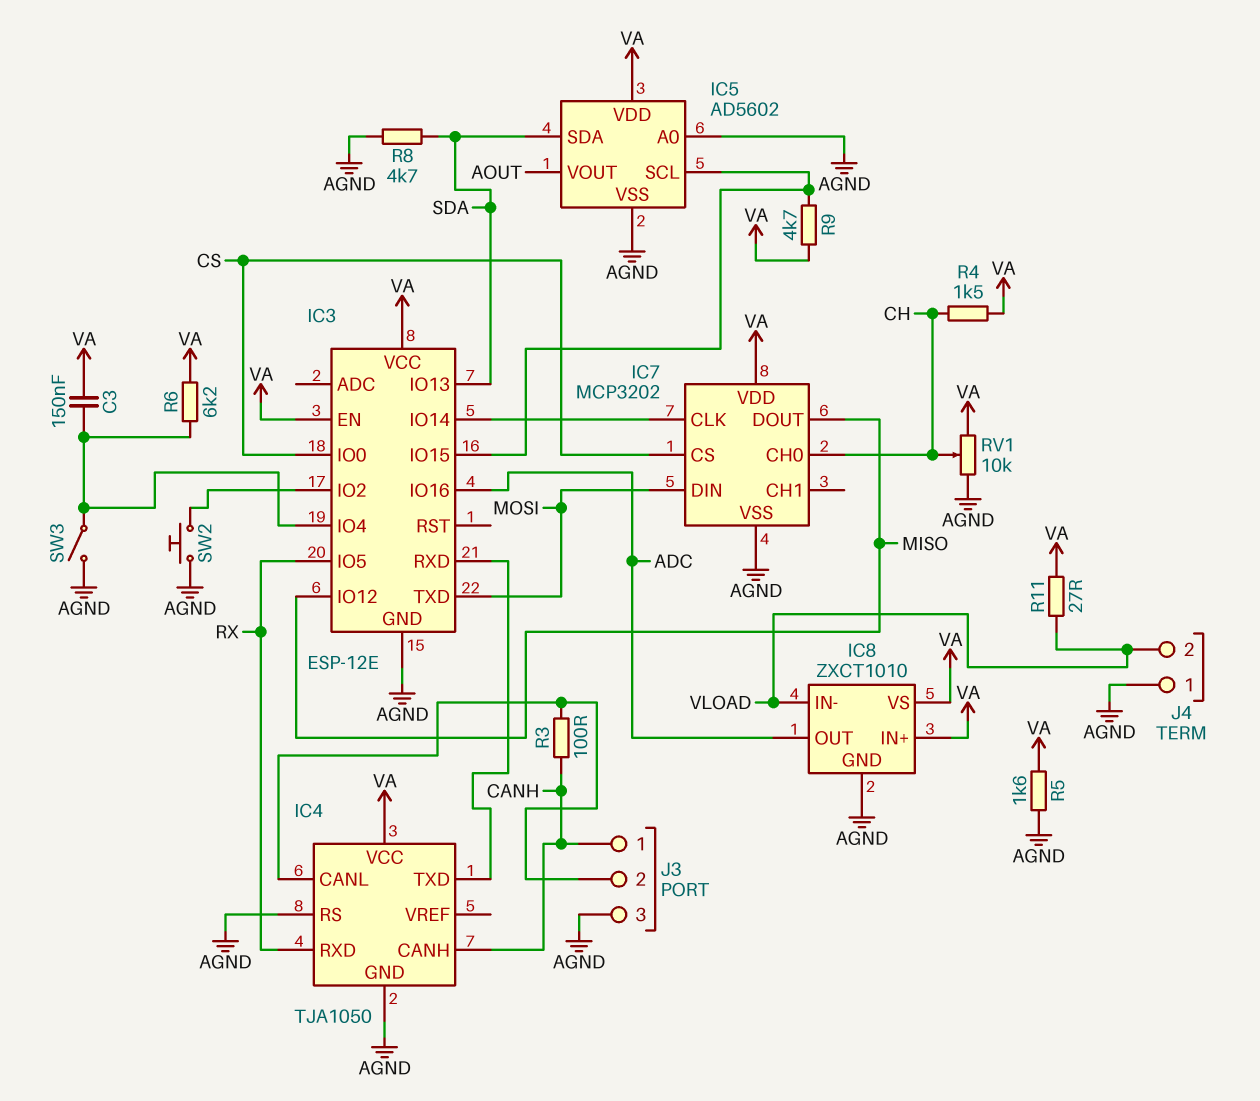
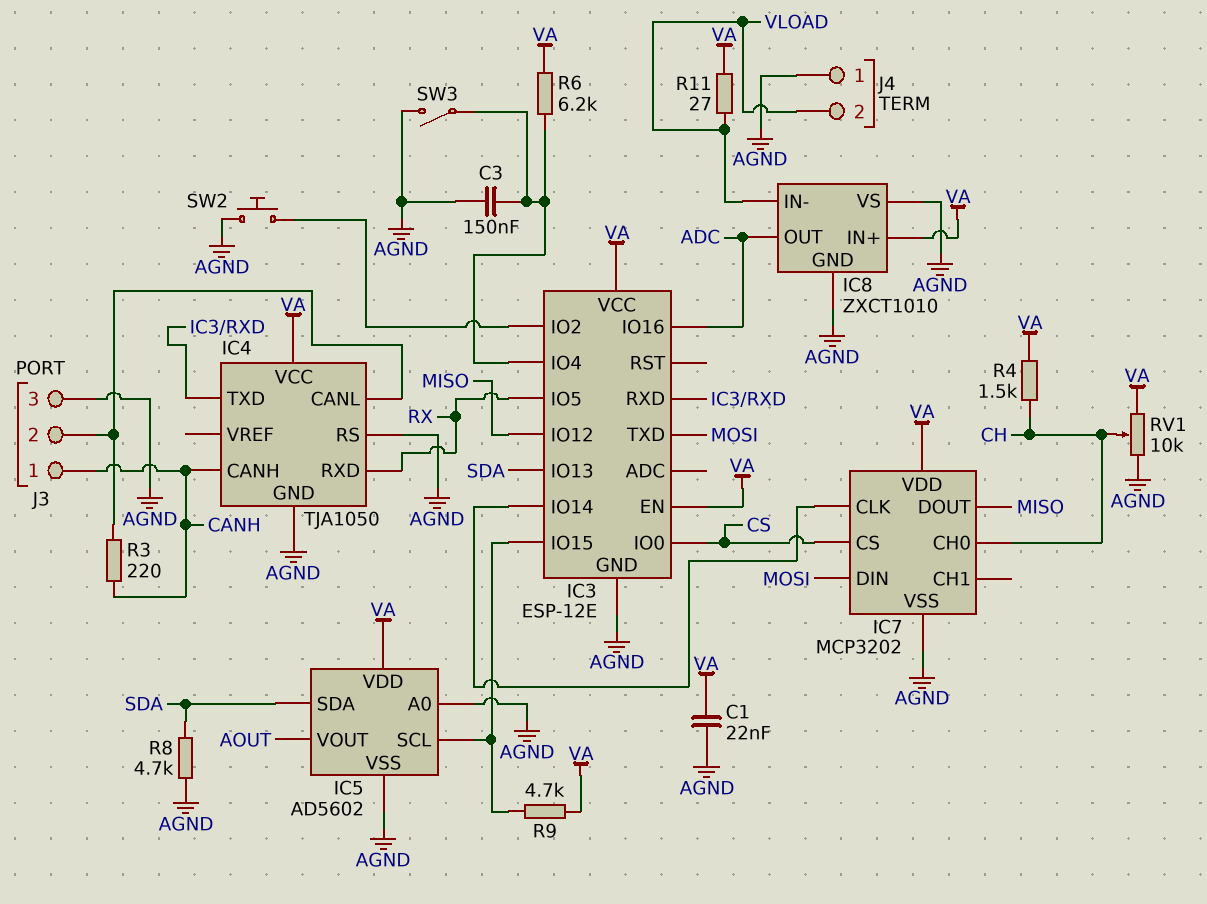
C1: none -> 22nF (AGND, VA)
C3: 150nF (IC3/IO4, VA) -> 150nF (AGND, IC3/IO4)
IC8 pin VS: VA -> AGND
R3: 100 (CANH, IC4/CANL) -> 220 (CANH, IC4/CANL)
R5: 1.6k (AGND, VA) -> none

